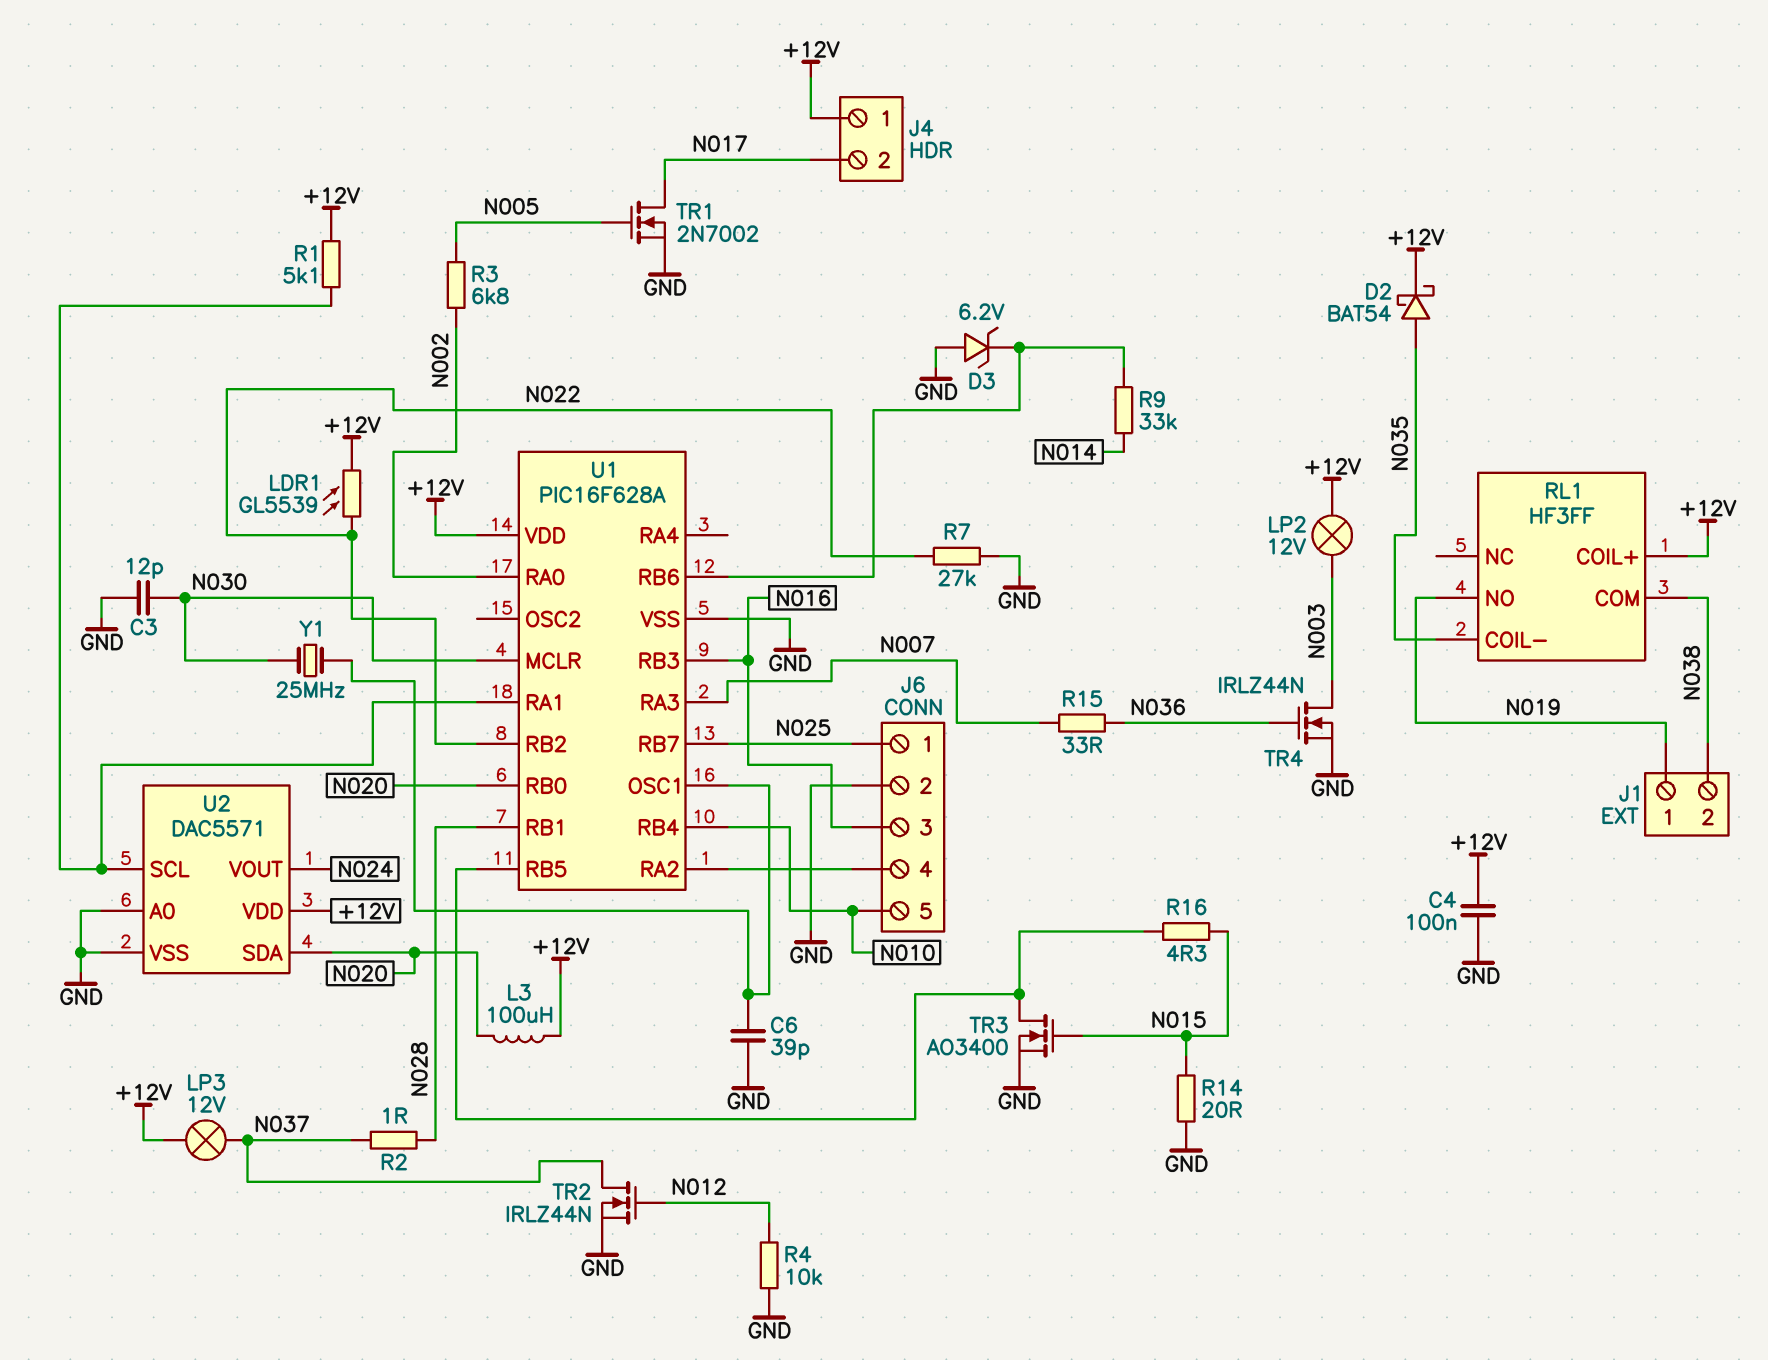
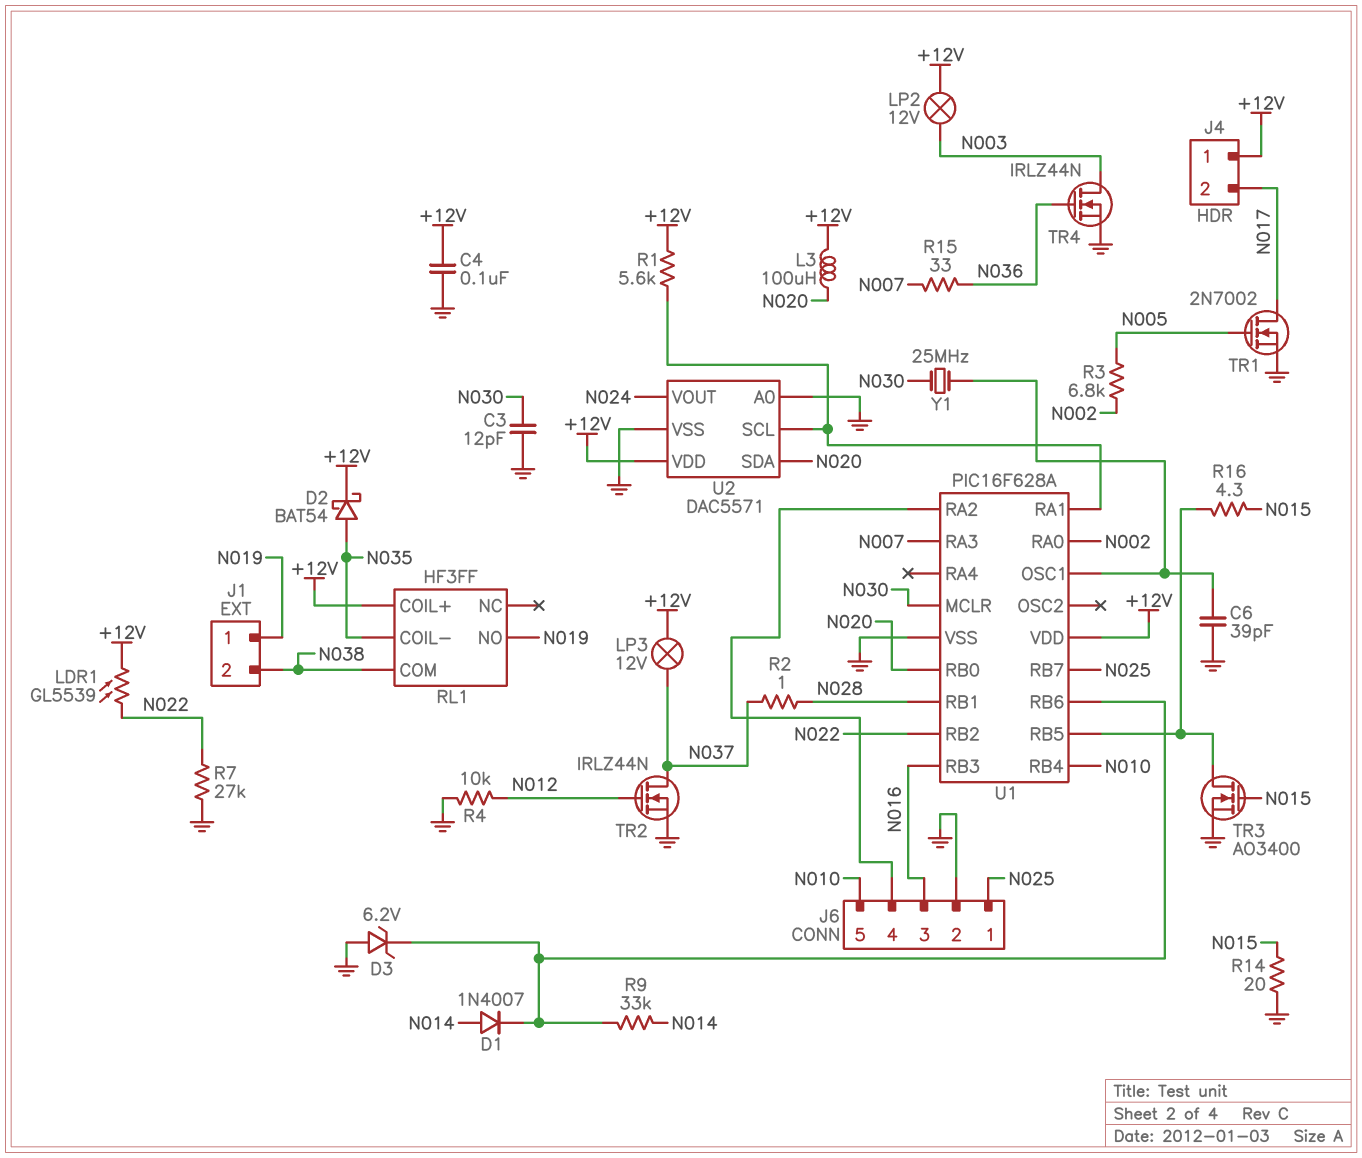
D1: none -> diode 1N4007 (A N014, K U1/RB6)
R1: 5.1k (+12V, U1/RA1) -> 5.6k (+12V, U1/RA1)

